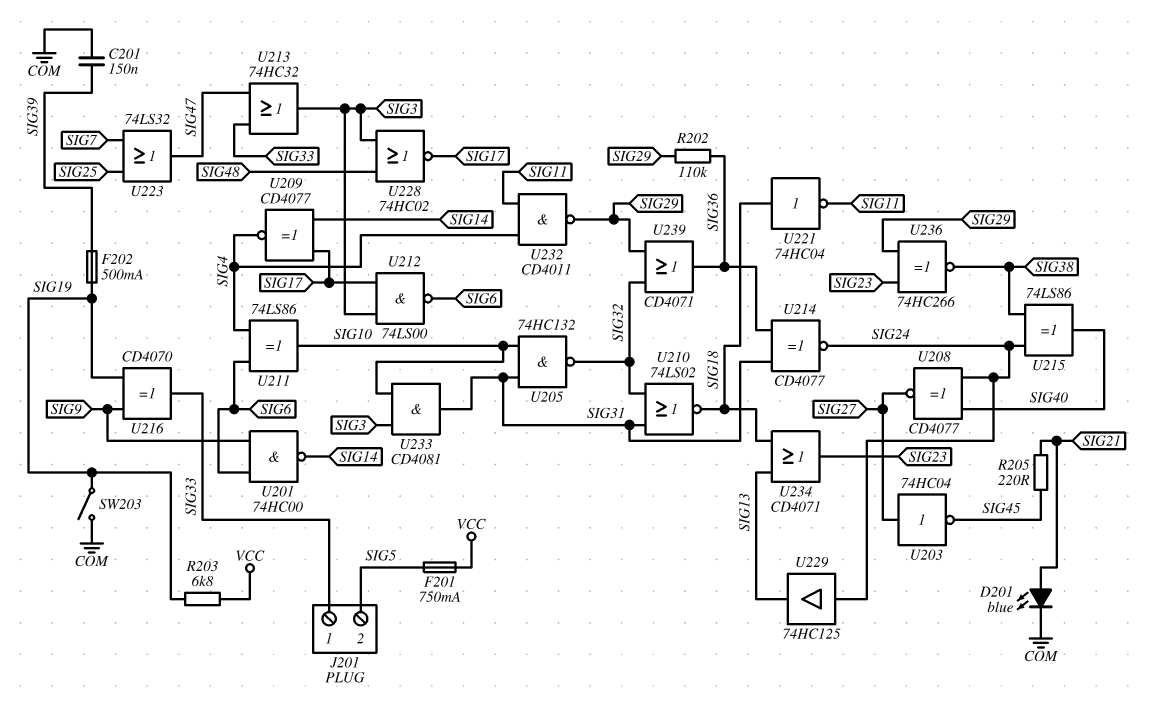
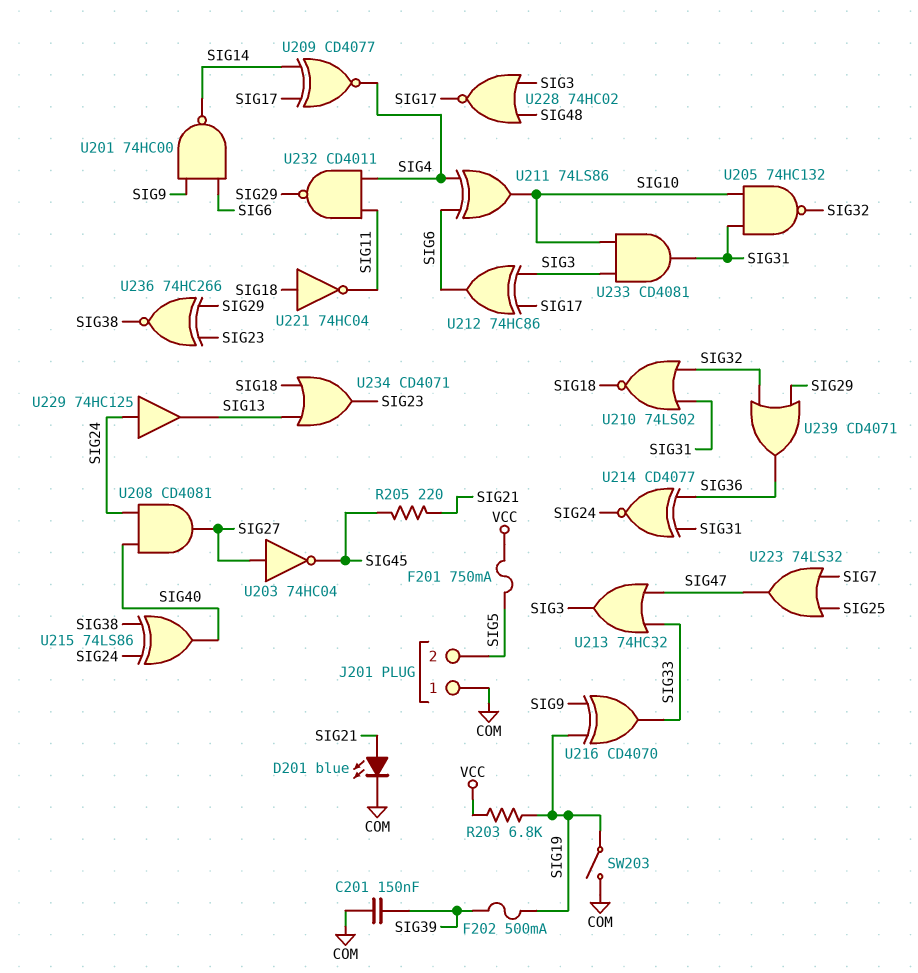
J201 pin 1: SIG33 -> COM
R202: 110k (SIG29, SIG36) -> none
U208: XNOR CD4077 (in SIG24, in SIG40, out SIG27) -> AND CD4081 (in SIG24, in SIG40, out SIG27)
U212: NAND 74LS00 (in SIG3, in SIG17, out SIG6) -> XOR 74HC86 (in SIG3, in SIG17, out SIG6)

